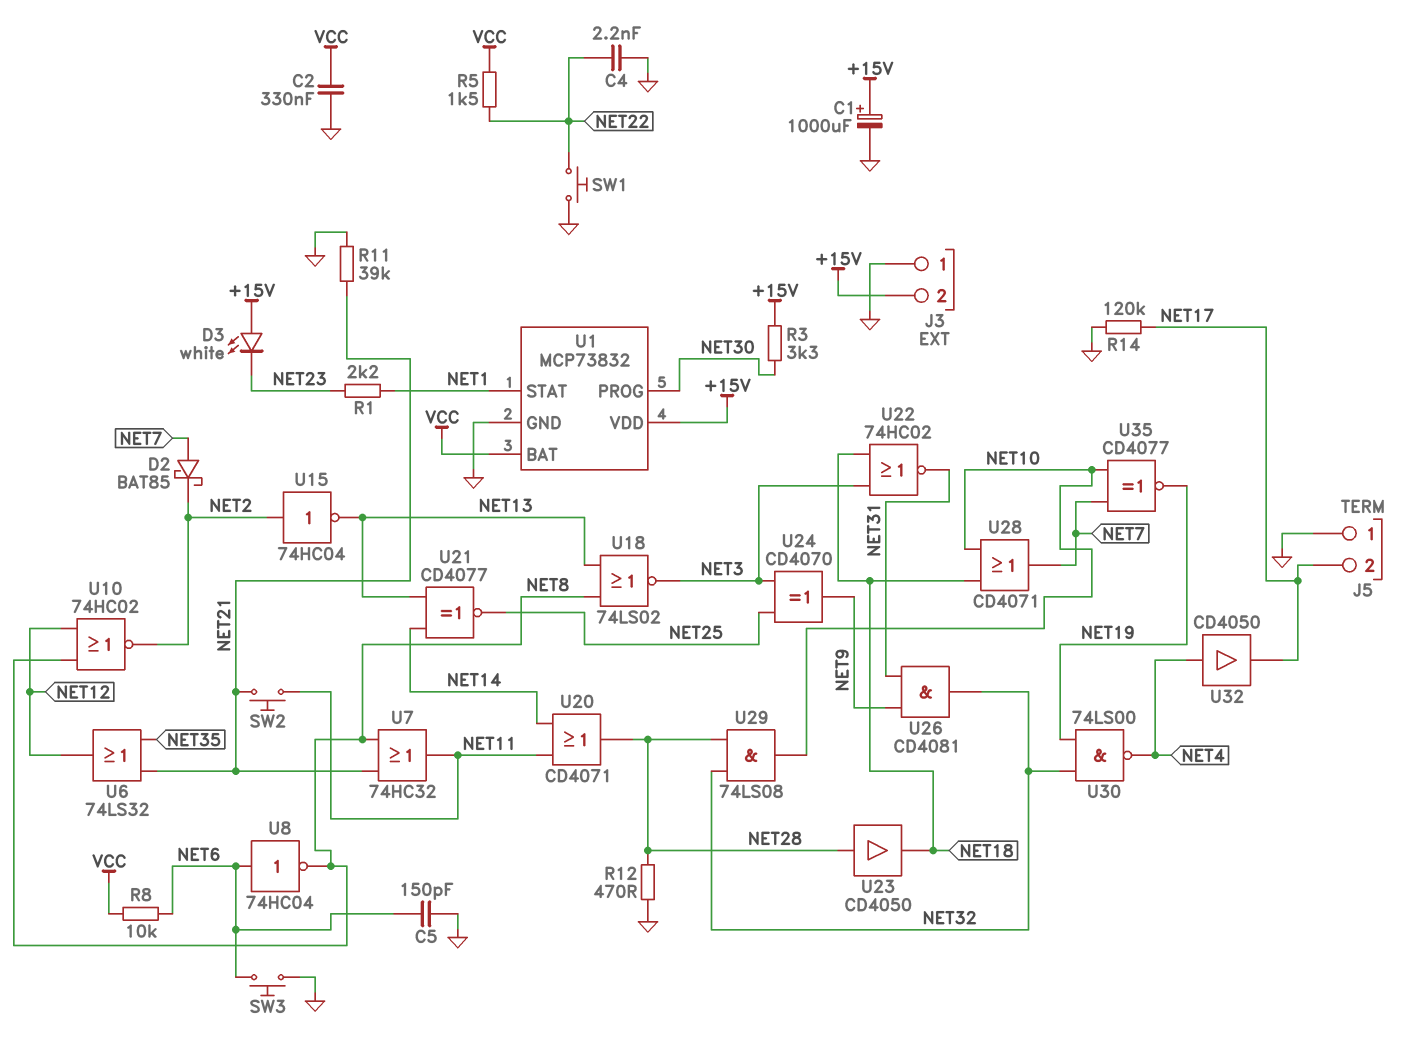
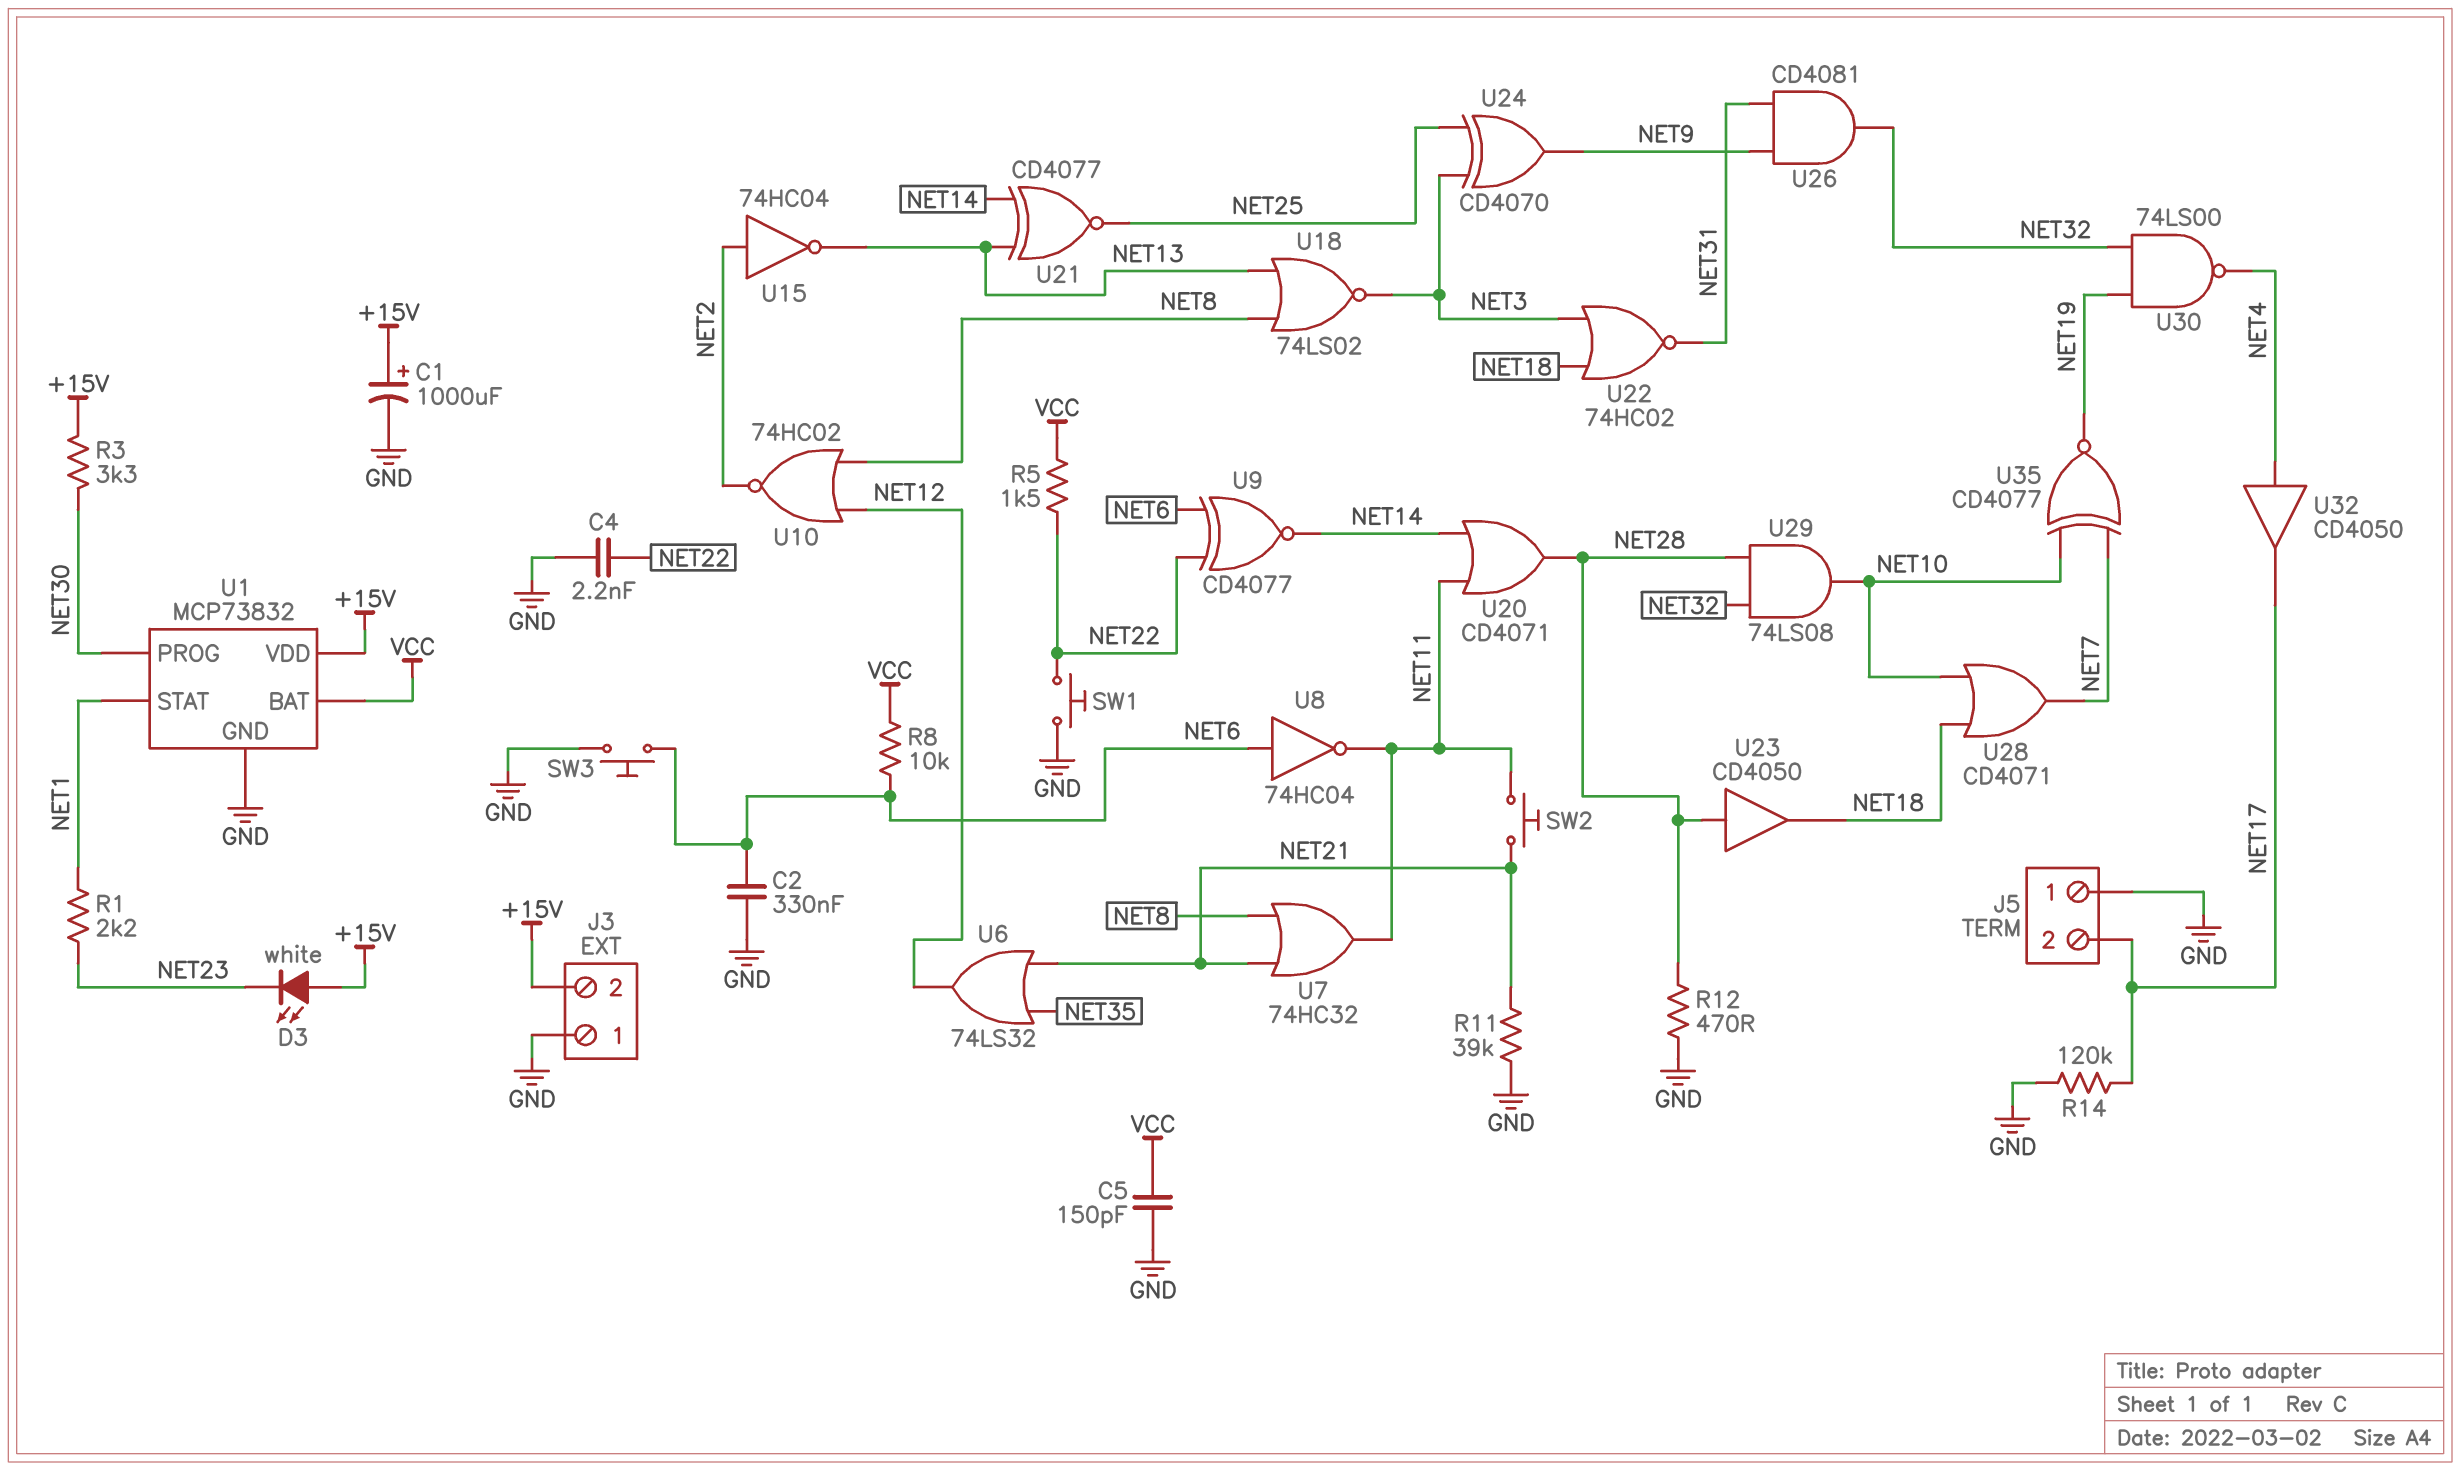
C2: 330nF (GND, VCC) -> 330nF (GND, NET6)
C5: 150pF (GND, NET6) -> 150pF (GND, VCC)
D2: schottky BAT85 (A NET7, K NET2) -> none
U8: NOT 74HC04 (in NET6, out NET8) -> NOT 74HC04 (in NET6, out NET11)
U9: none -> XNOR CD4077 (in NET6, in NET22, out NET14)

